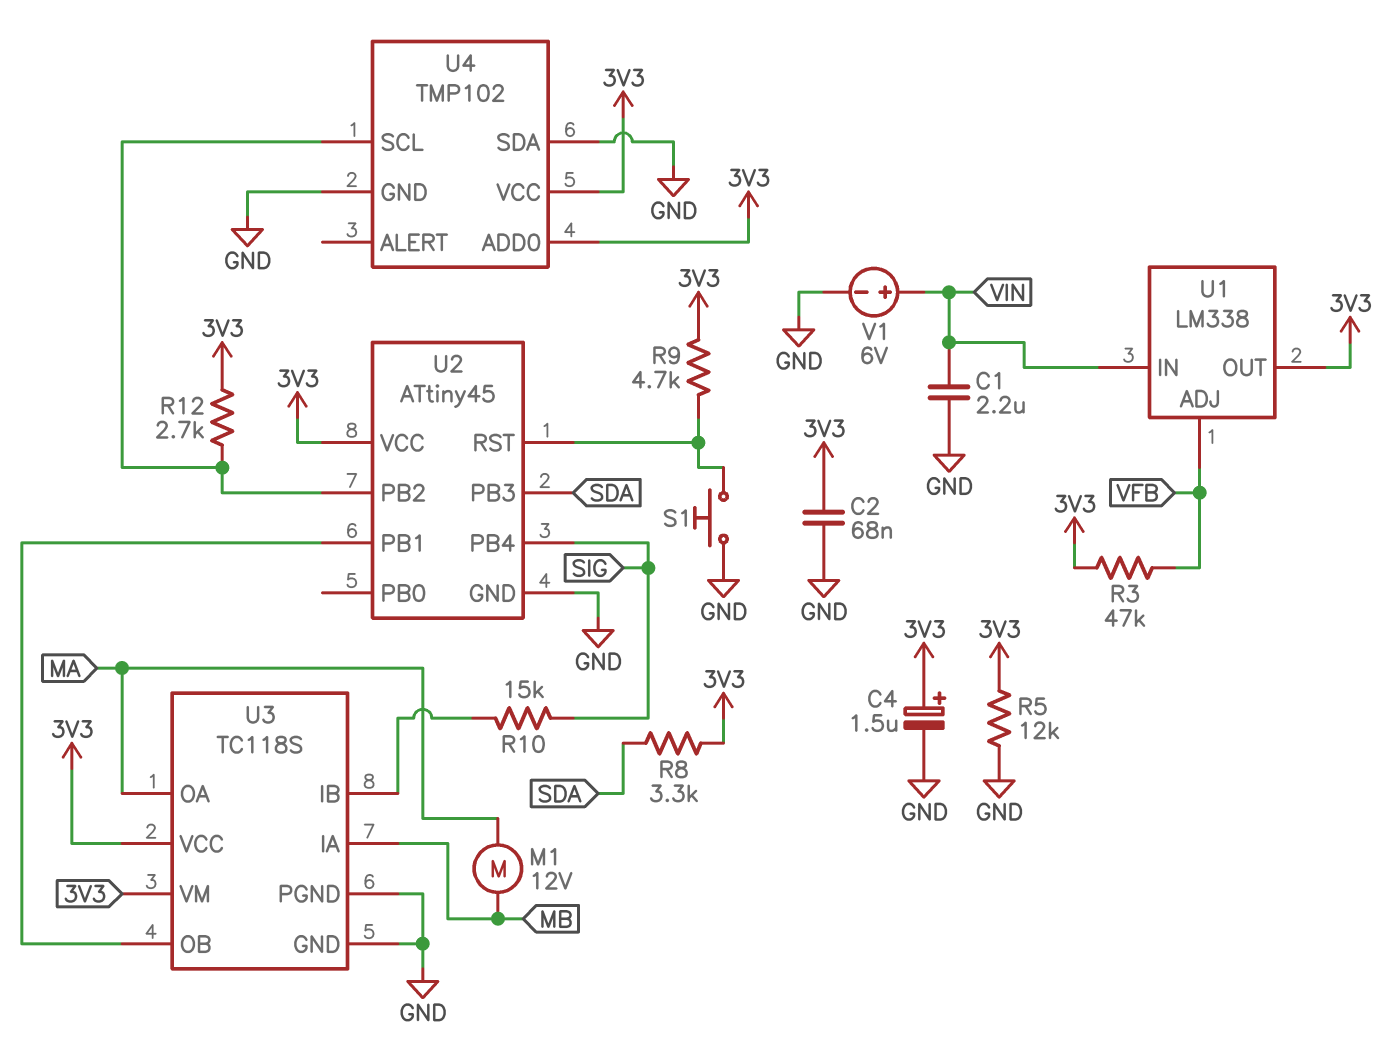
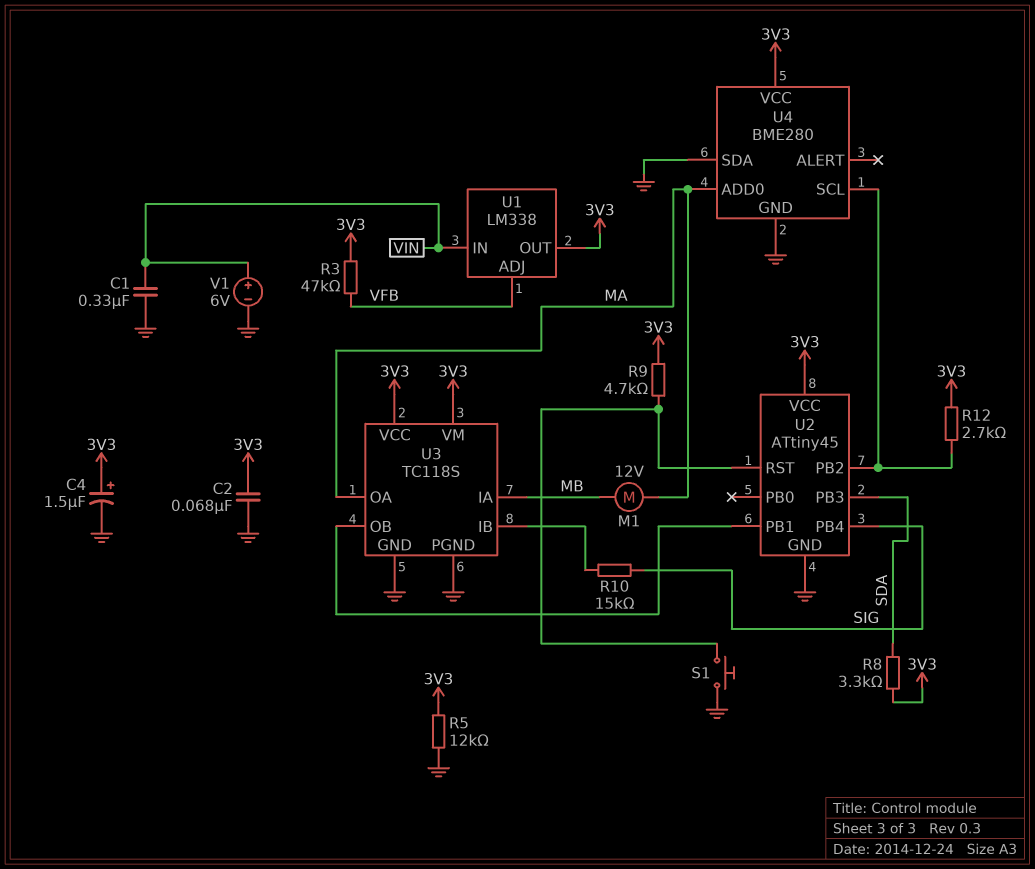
C1: 2.2uF (GND, VIN) -> 330nF (GND, VIN)
U4: TMP102 -> BME280
U4 pin ADD0: 3V3 -> MA

